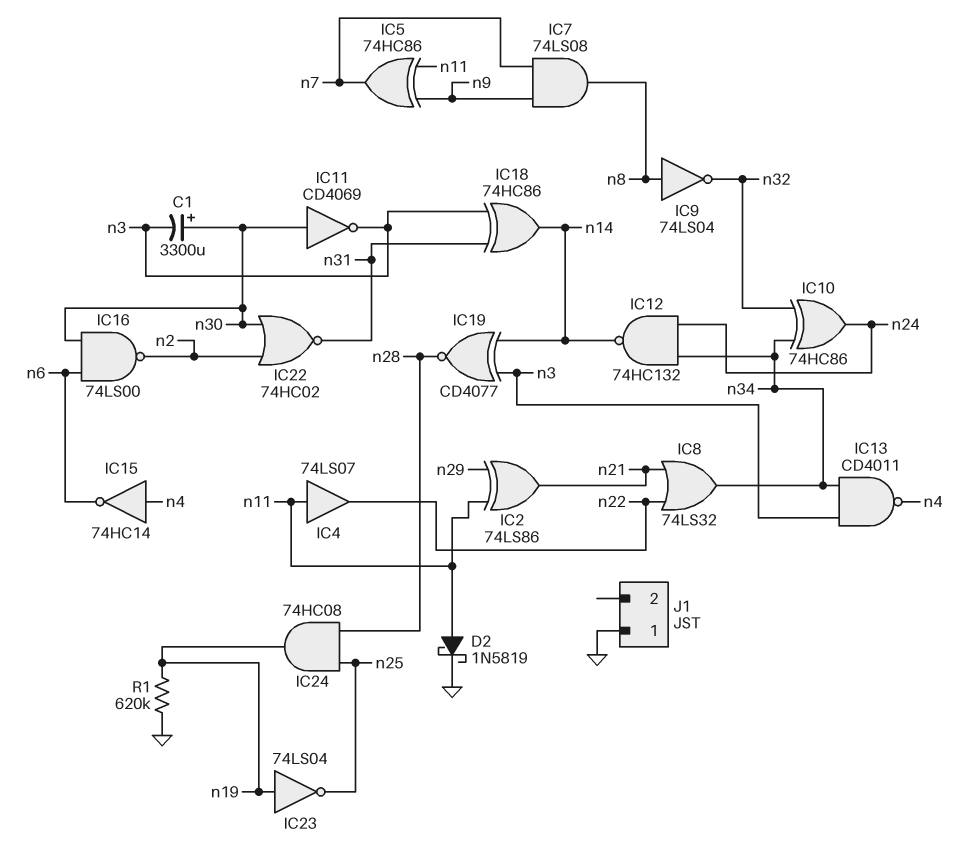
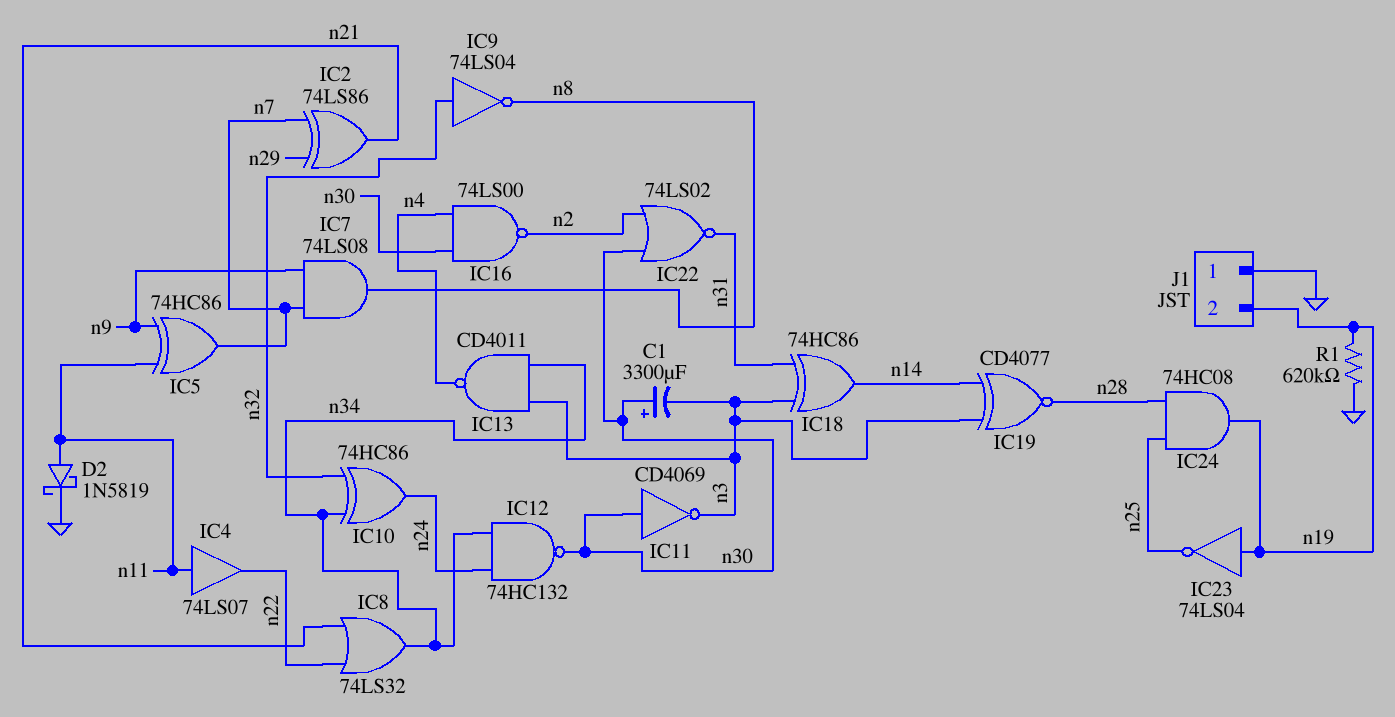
IC2: XOR 74LS86 (in n11, in n29, out n21) -> XOR 74LS86 (in n7, in n29, out n21)
IC9: NOT 74LS04 (in n8, out n32) -> NOT 74LS04 (in n32, out n8)
IC12: NAND 74HC132 (in n24, in n34, out n14) -> NAND 74HC132 (in n24, in n34, out n30)
IC15: NOT 74HC14 (in n4, out n6) -> none
IC16: NAND 74LS00 (in n6, in n30, out n2) -> NAND 74LS00 (in n4, in n30, out n2)
IC22: NOR 74HC02 (in n2, in n30, out n31) -> NOR 74LS02 (in n2, in n30, out n31)
J1 pin 2: none -> n19

